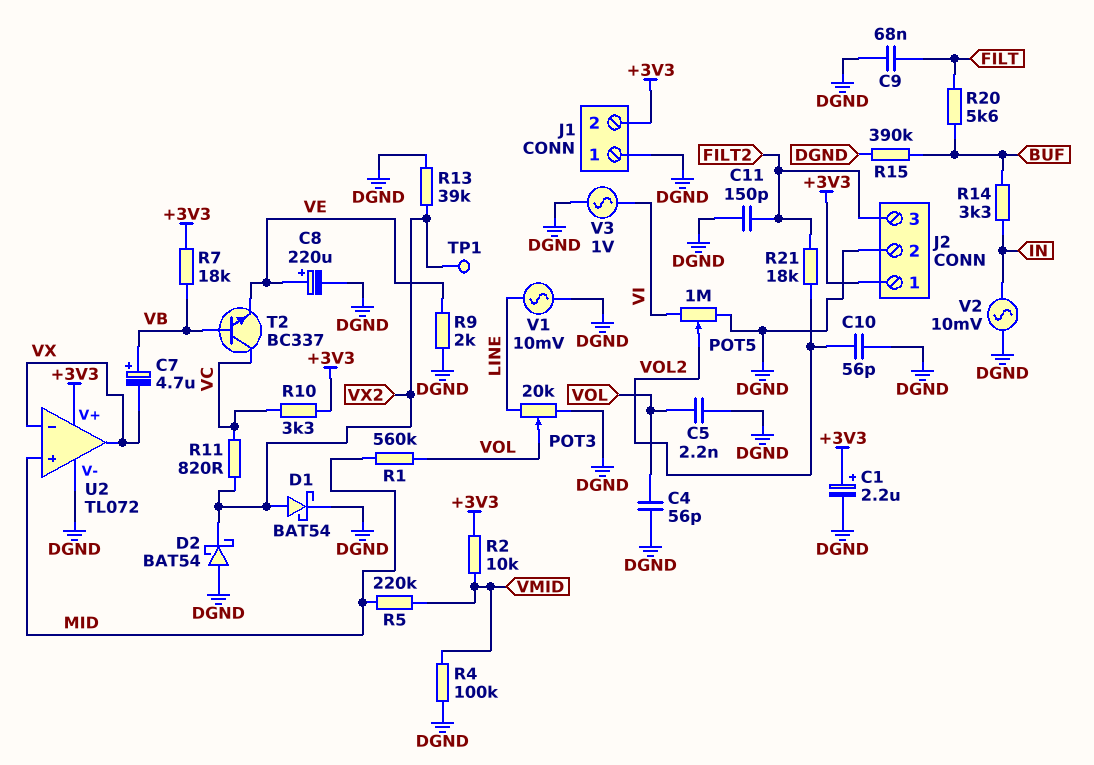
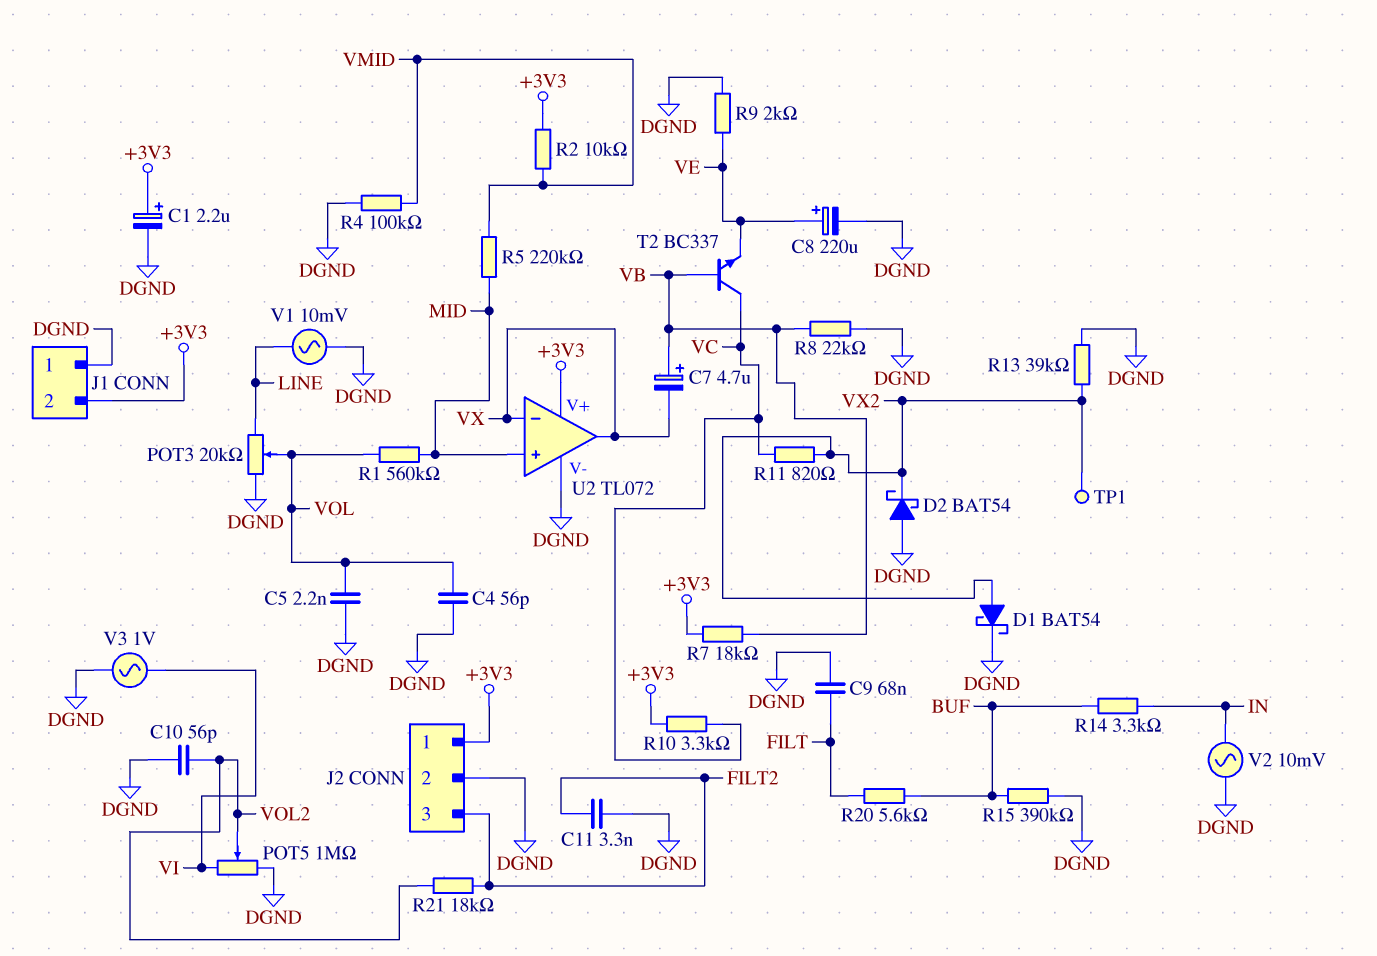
C11: 150pF (DGND, FILT2) -> 3.3nF (DGND, FILT2)
R8: none -> 22k (DGND, VB)

